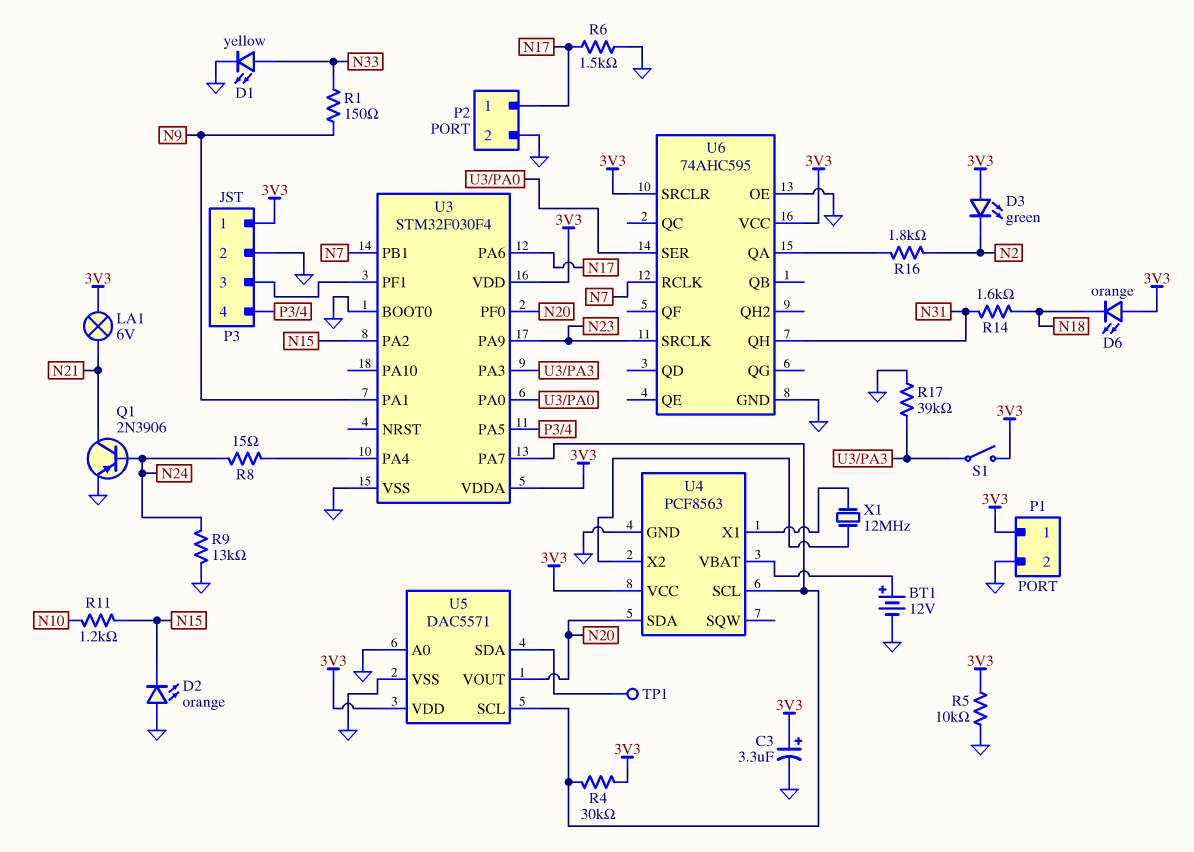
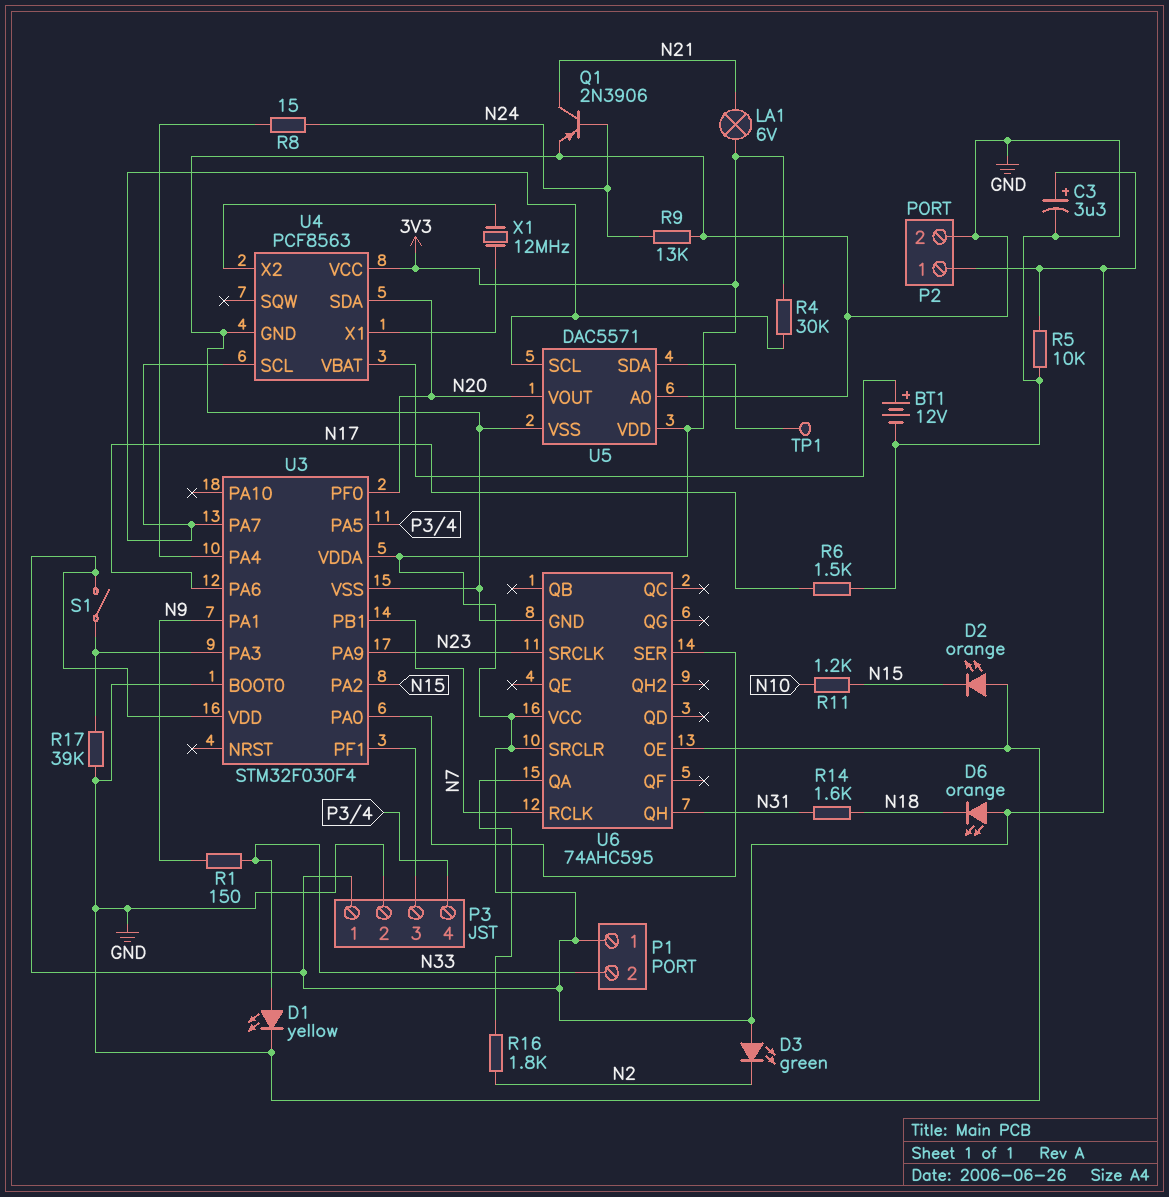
P1 pin 2: GND -> N33
P2 pin 1: N17 -> 3V3

